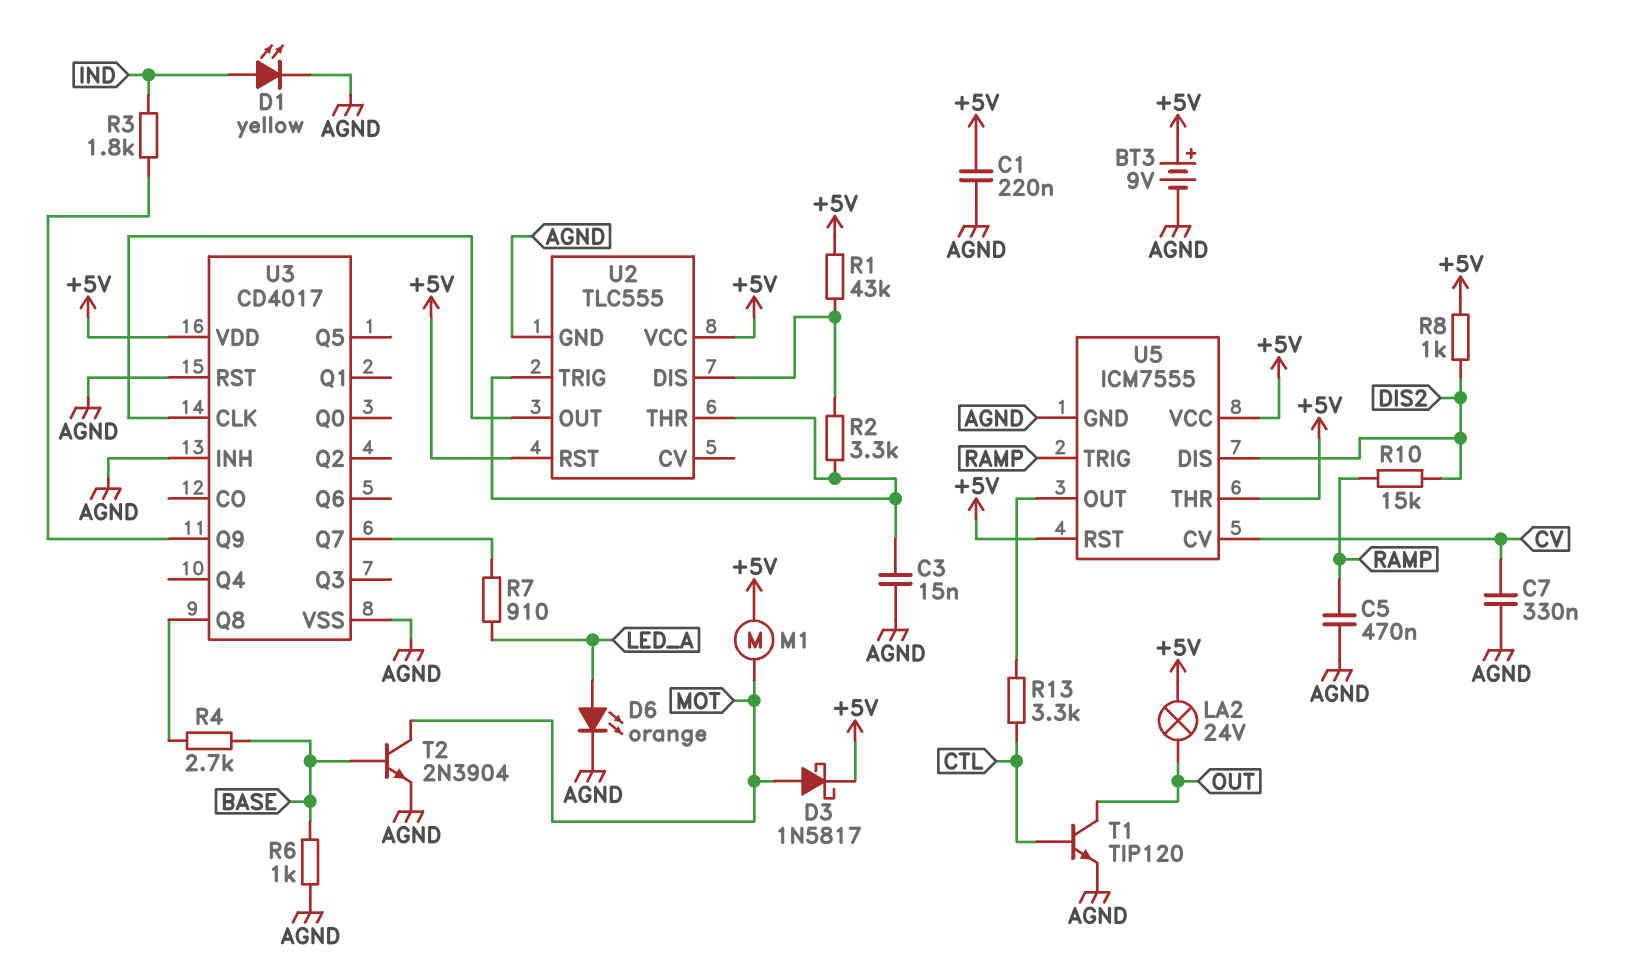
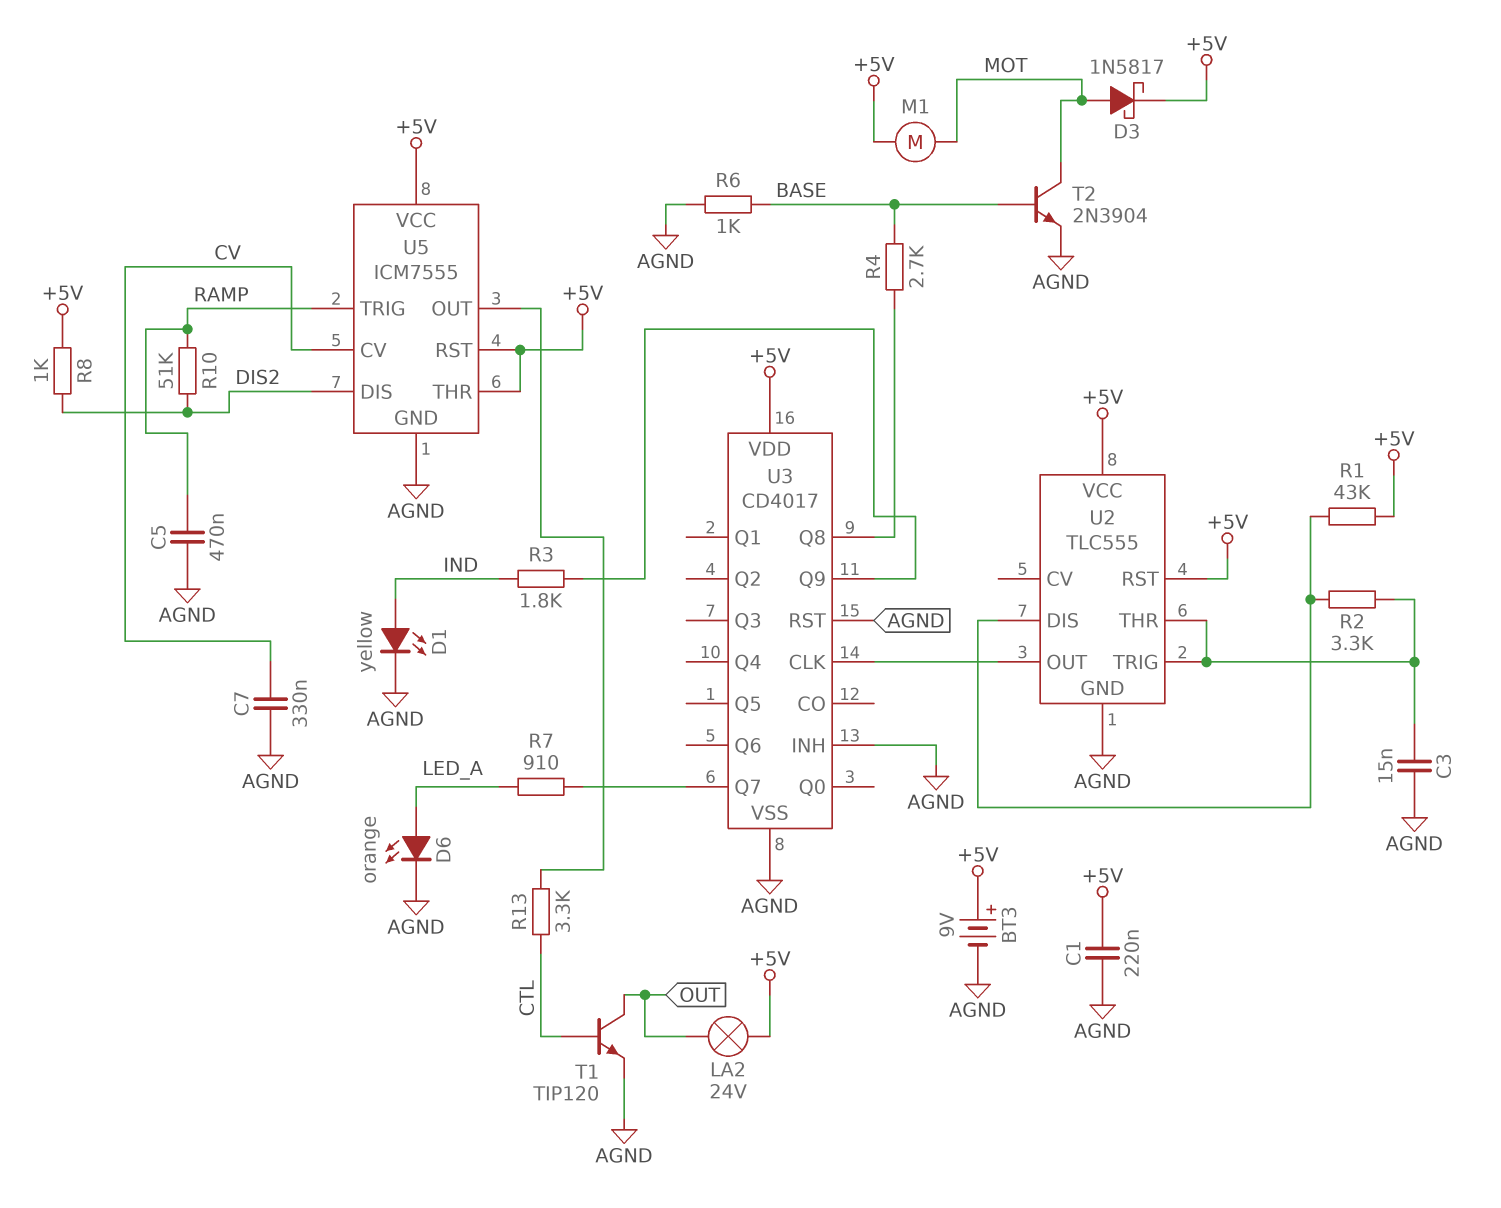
R10: 15k (DIS2, RAMP) -> 51k (DIS2, RAMP)

